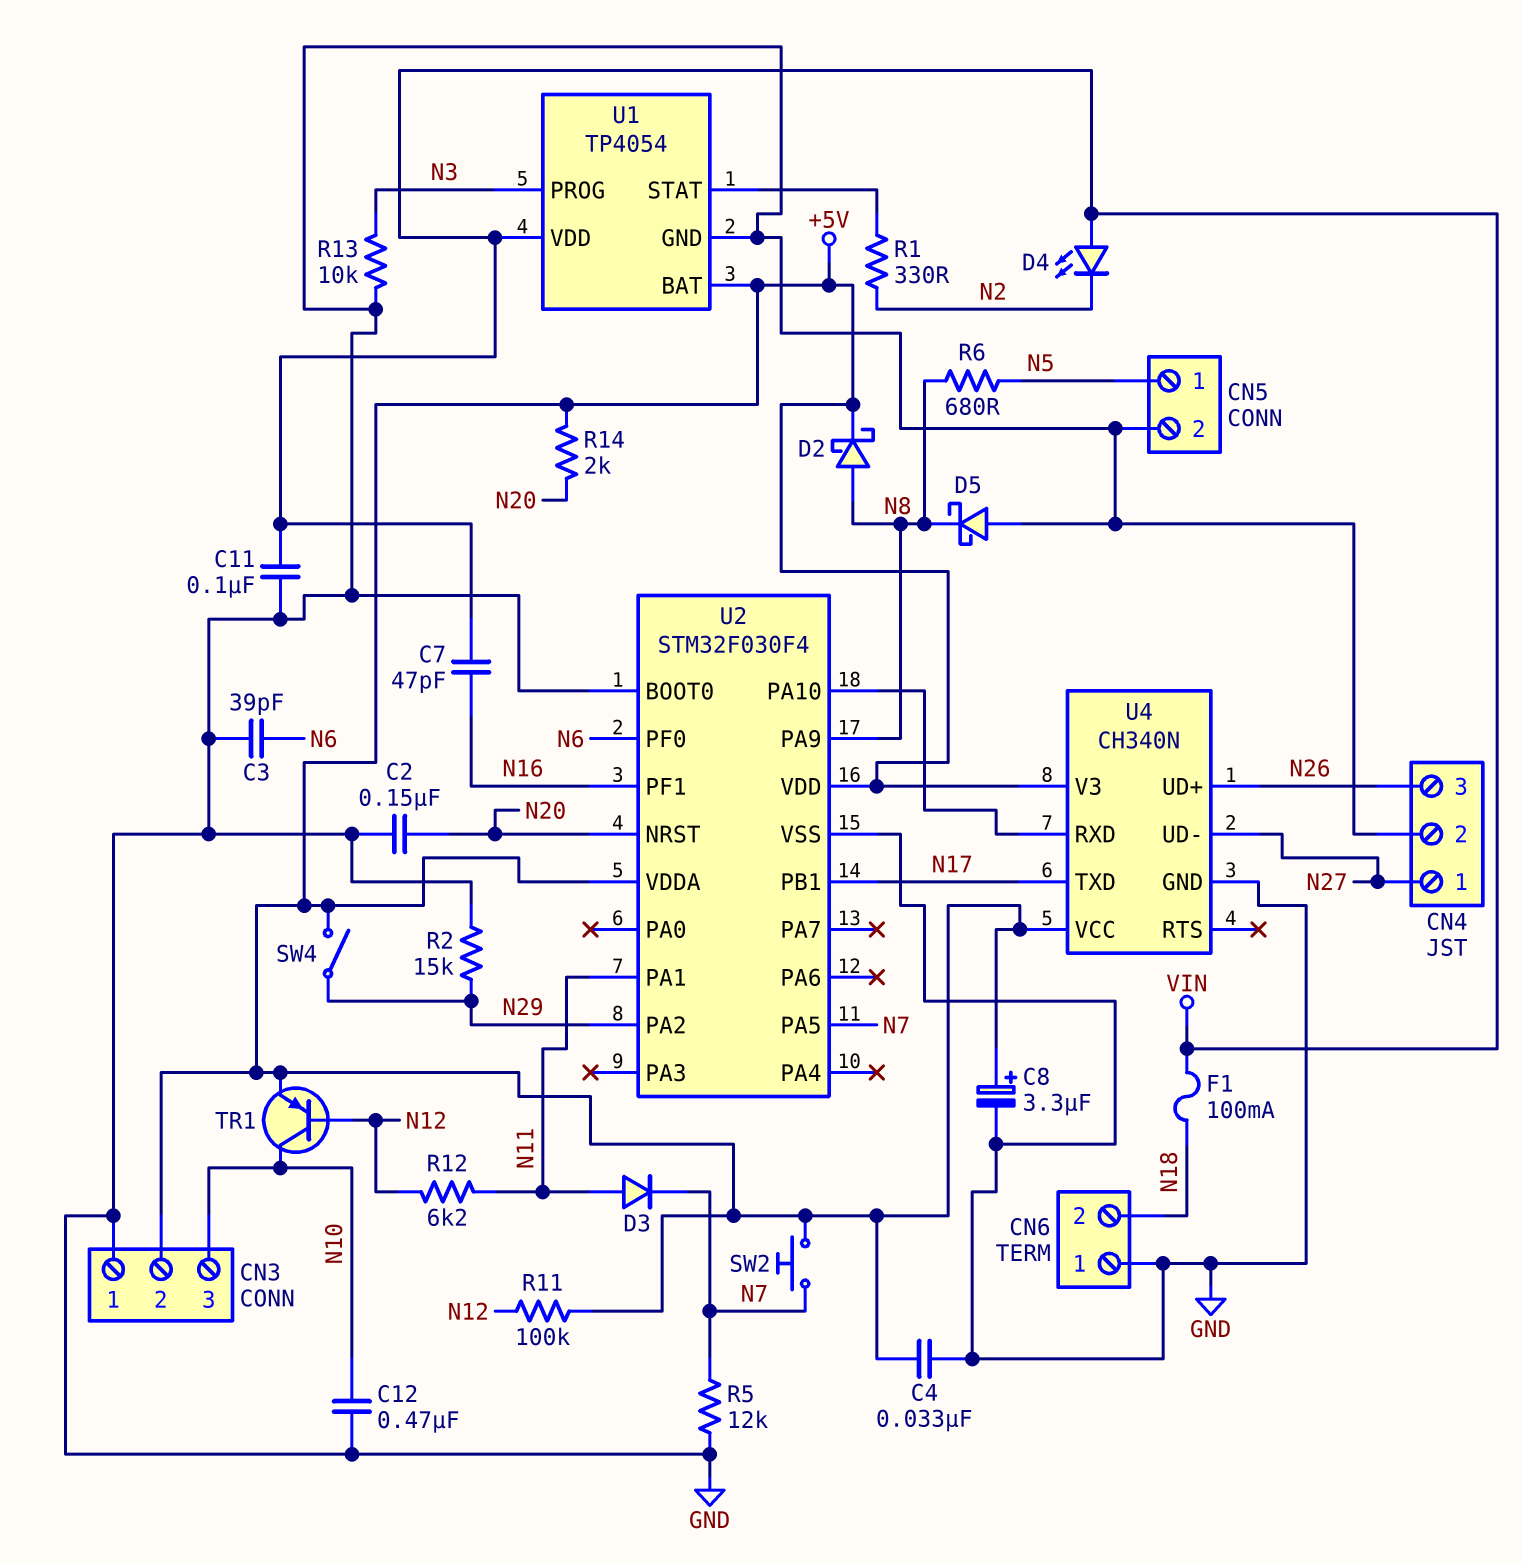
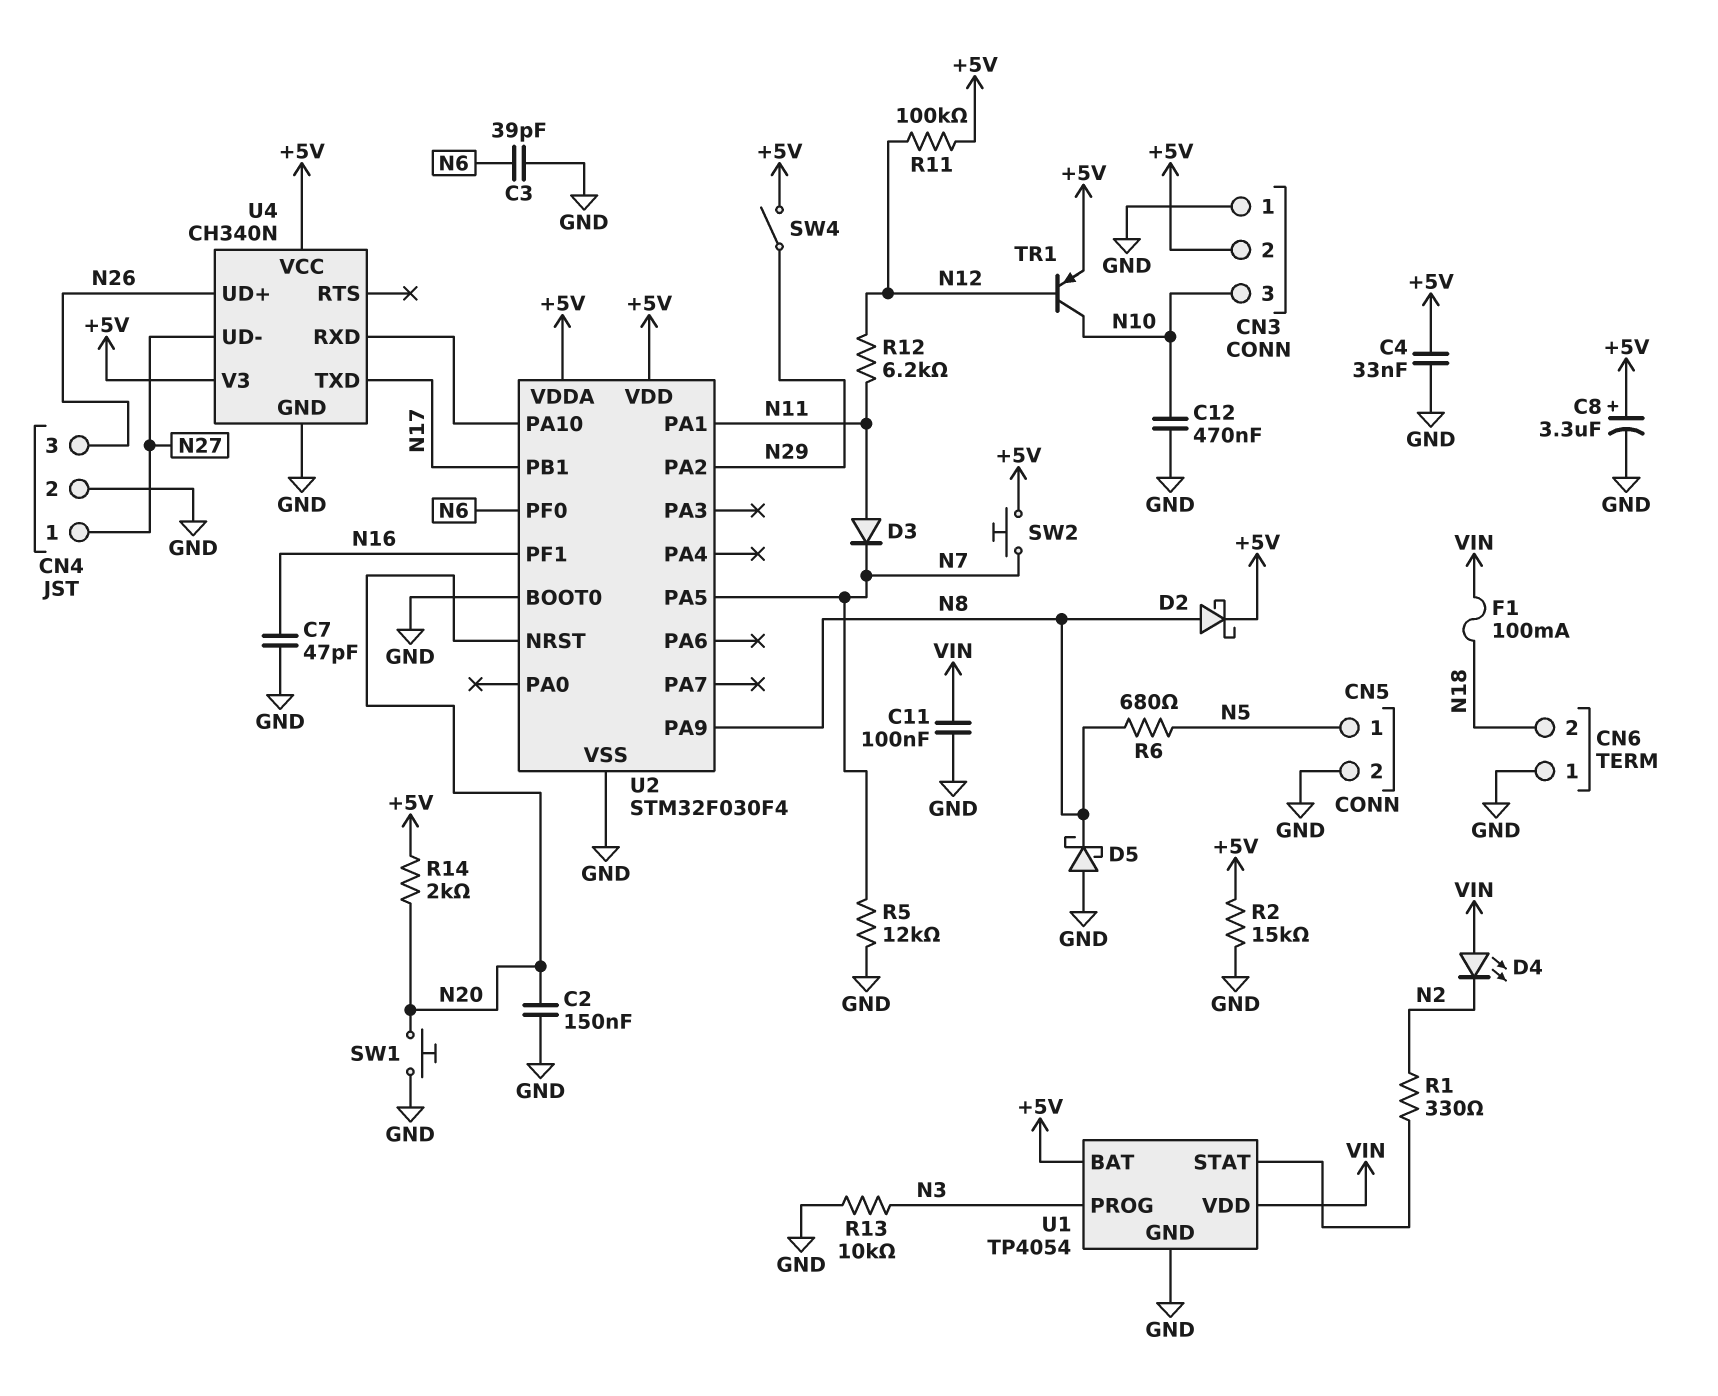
C7: 47pF (N16, VIN) -> 47pF (GND, N16)
R2: 15k (GND, N29) -> 15k (+5V, GND)
SW1: none -> button (GND, N20)

